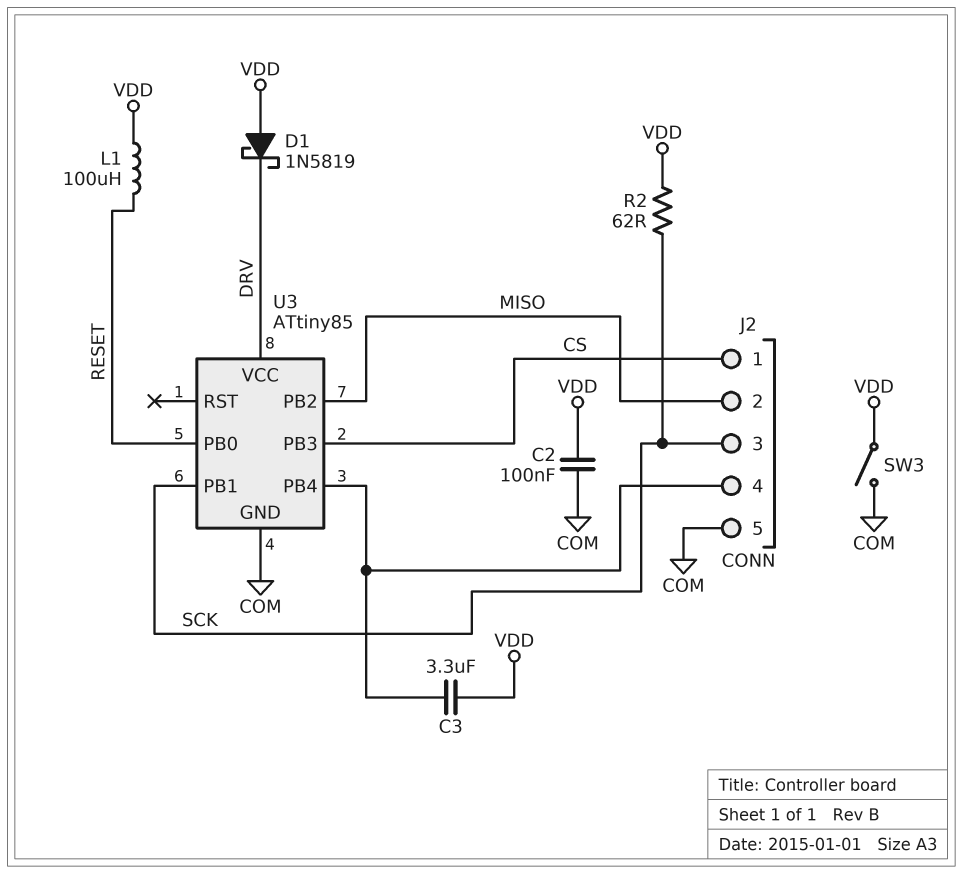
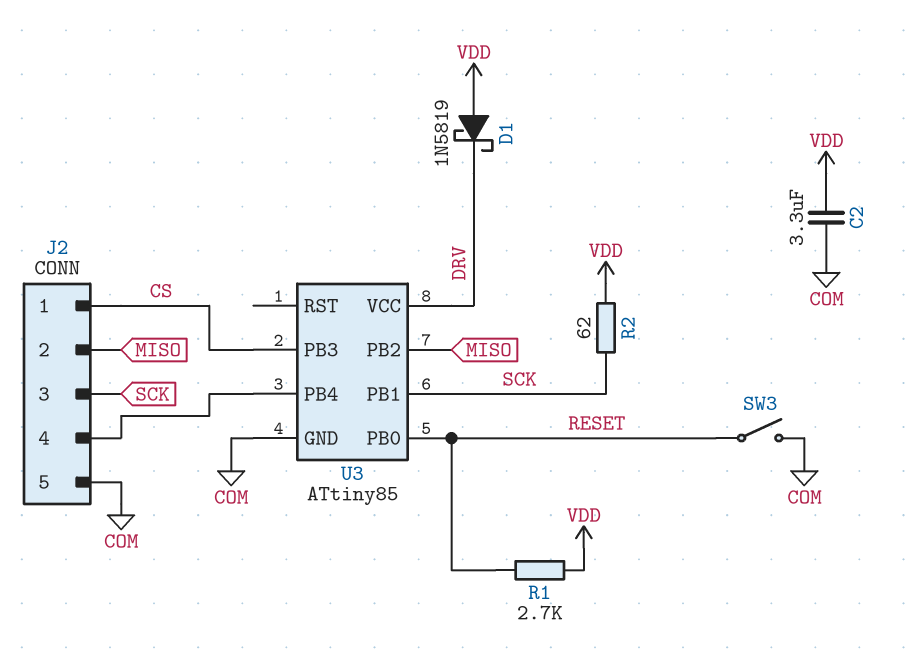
C2: 100nF (COM, VDD) -> 3.3uF (COM, VDD)
C3: 3.3uF (J2/4, VDD) -> none
L1: 100uH (RESET, VDD) -> none
R1: none -> 2.7k (RESET, VDD)
SW3: switch (COM, VDD) -> switch (COM, RESET)

